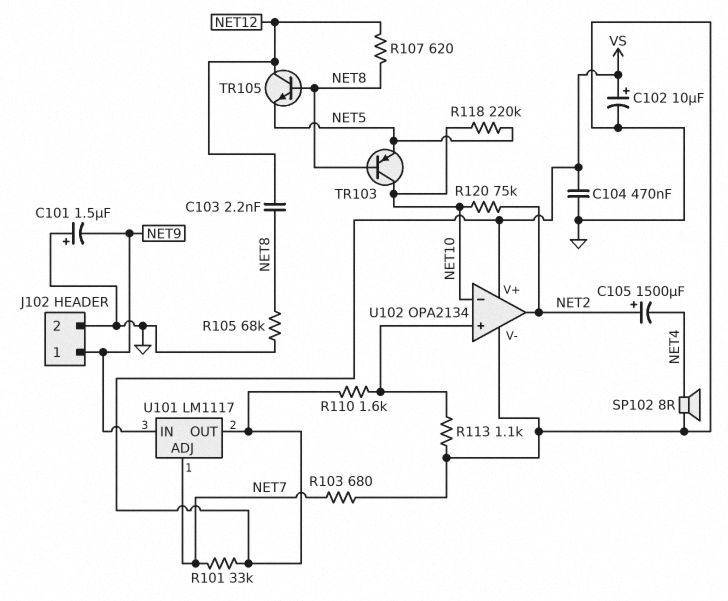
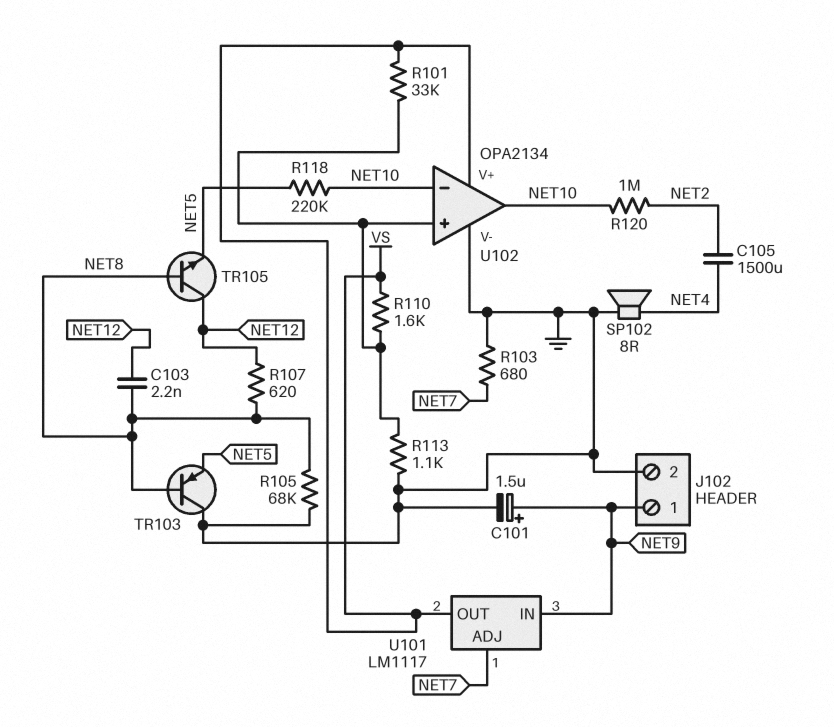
C101: 1.5uF (plus GND, minus NET9) -> 1.5uF (plus NET9, minus GND)
C102: 10uF (plus VS, minus GND) -> none
C104: 470nF (GND, VS) -> none
C105: 1500uF (plus NET2, minus NET4) -> 1500uF (NET2, NET4)
R101: 33k (NET7, VS) -> 33k (U102/in+, VS)
R120: 75k (NET2, NET10) -> 1M (NET2, NET10)
TR103: PNP (B NET8, C NET10, E NET5) -> PNP (B NET8, C GND, E NET5)
U102 pin out: NET2 -> NET10

